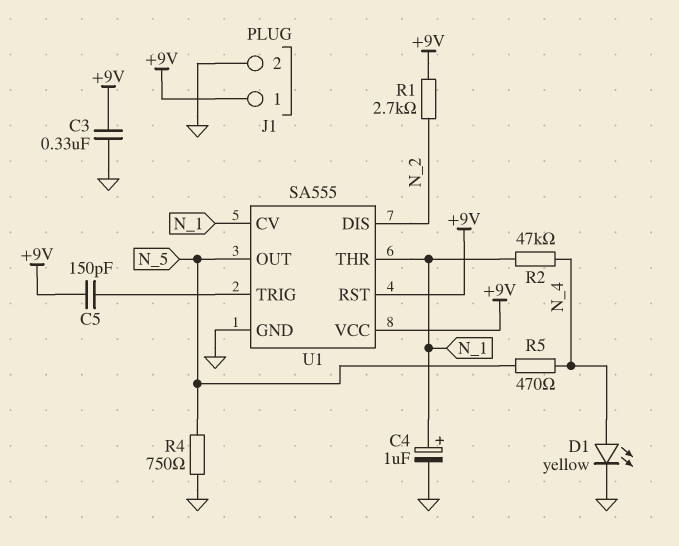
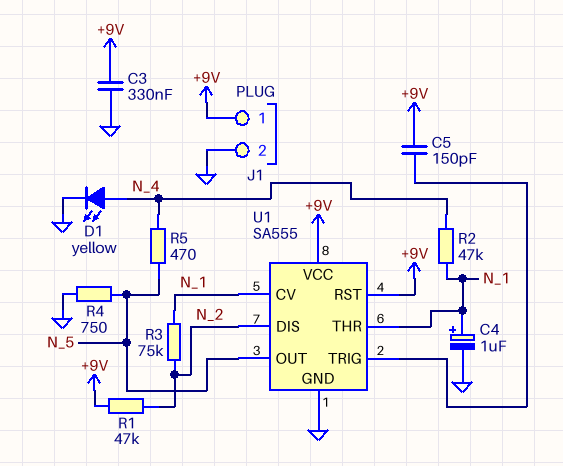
R1: 2.7k (+9V, N_2) -> 47k (+9V, N_2)
R3: none -> 75k (N_1, N_2)

